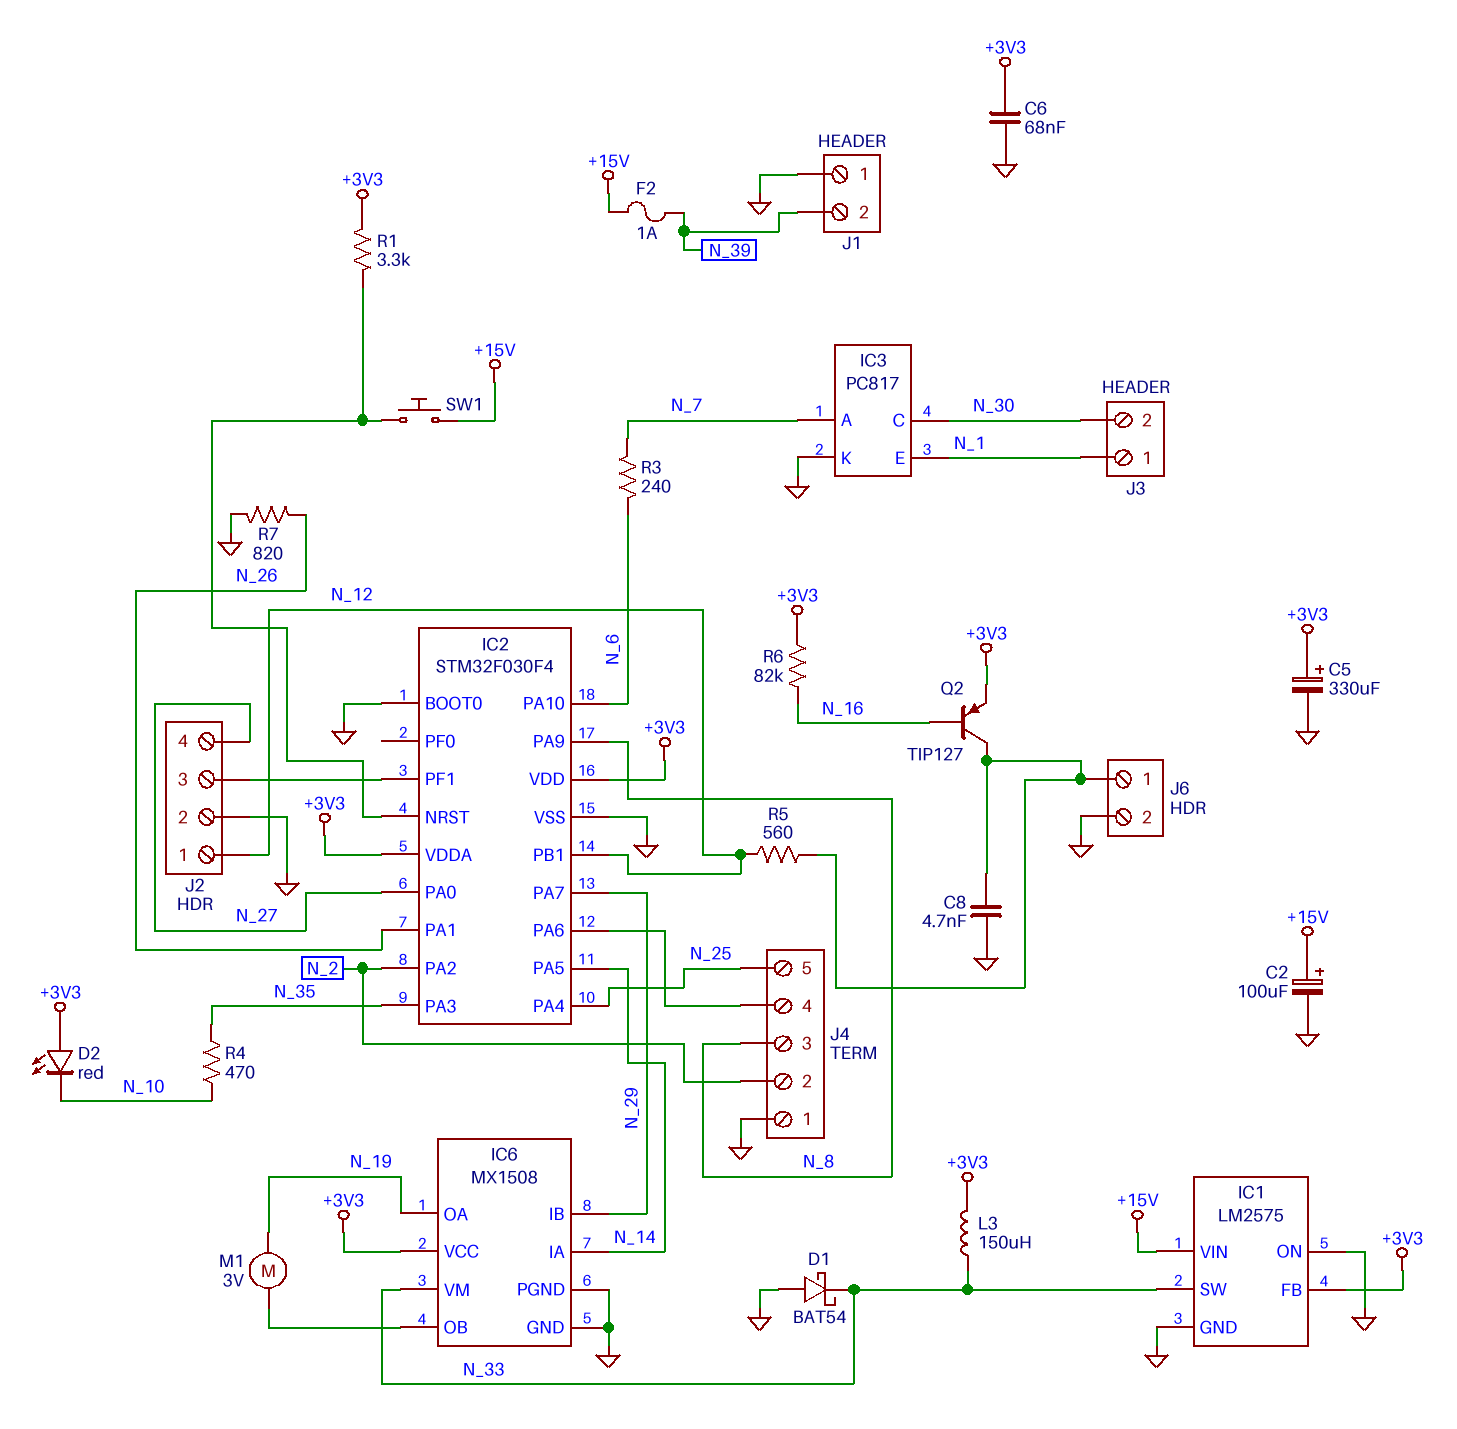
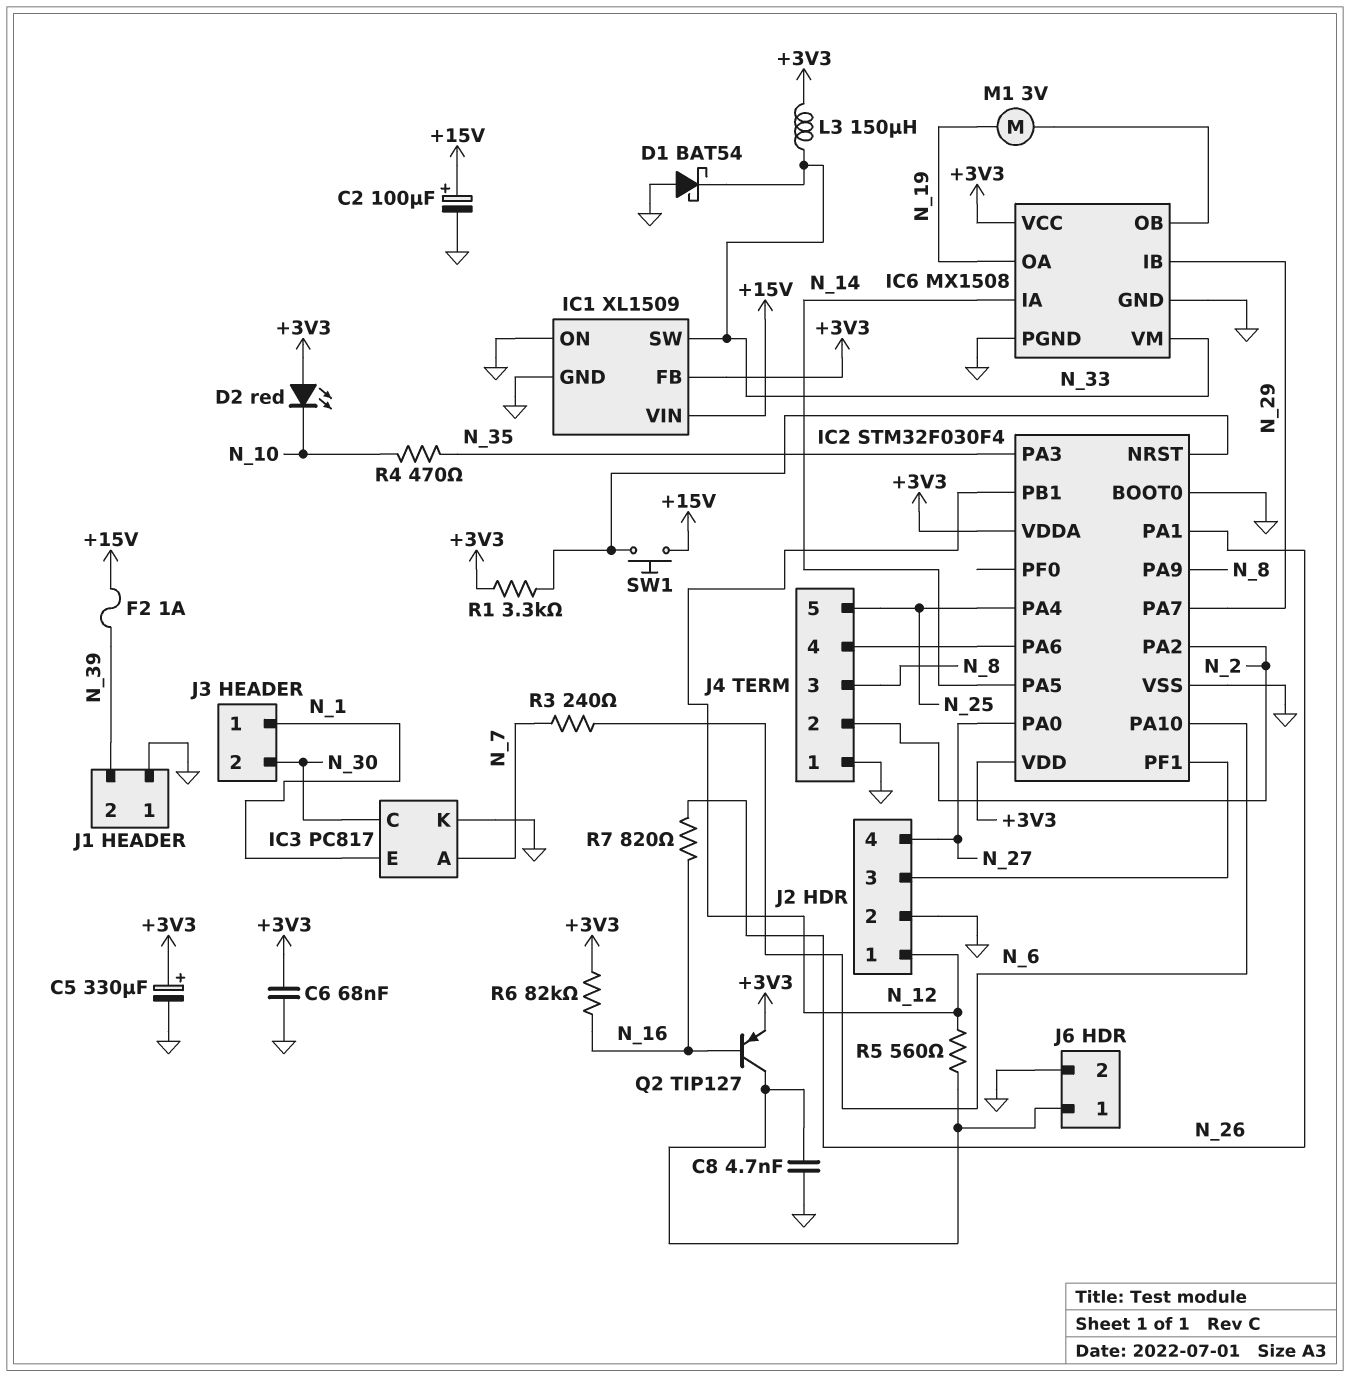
IC1: LM2575 -> XL1509
R7: 820 (GND, N_26) -> 820 (N_16, N_26)

